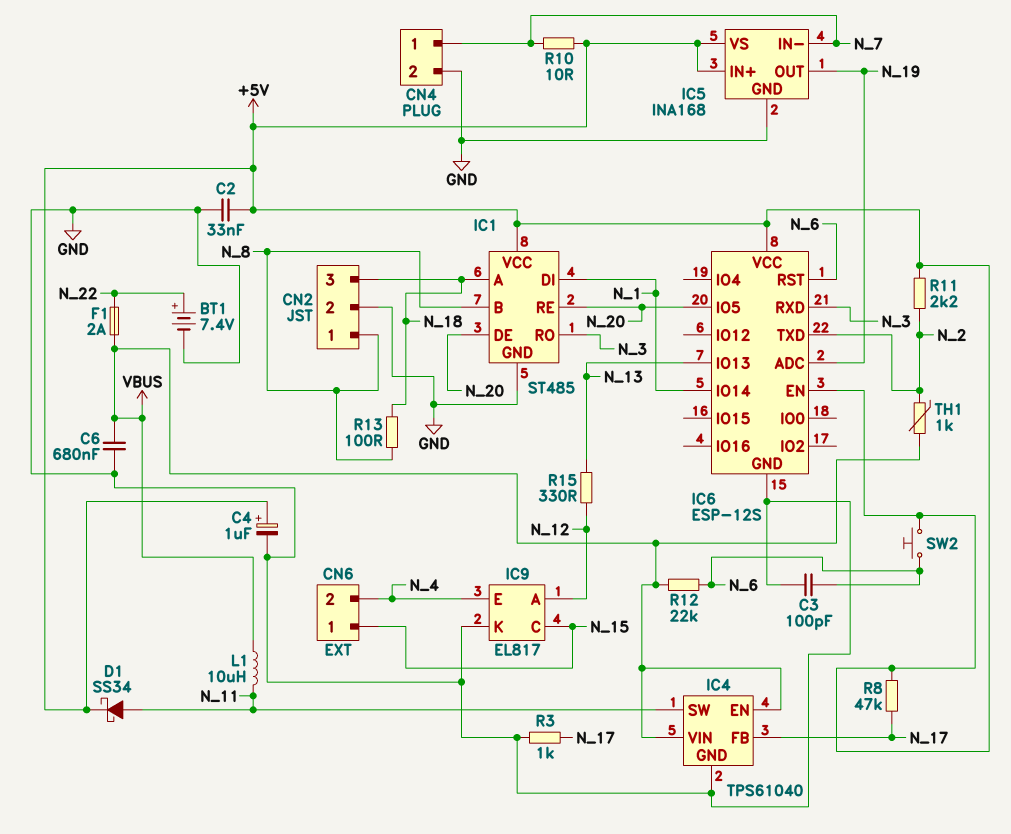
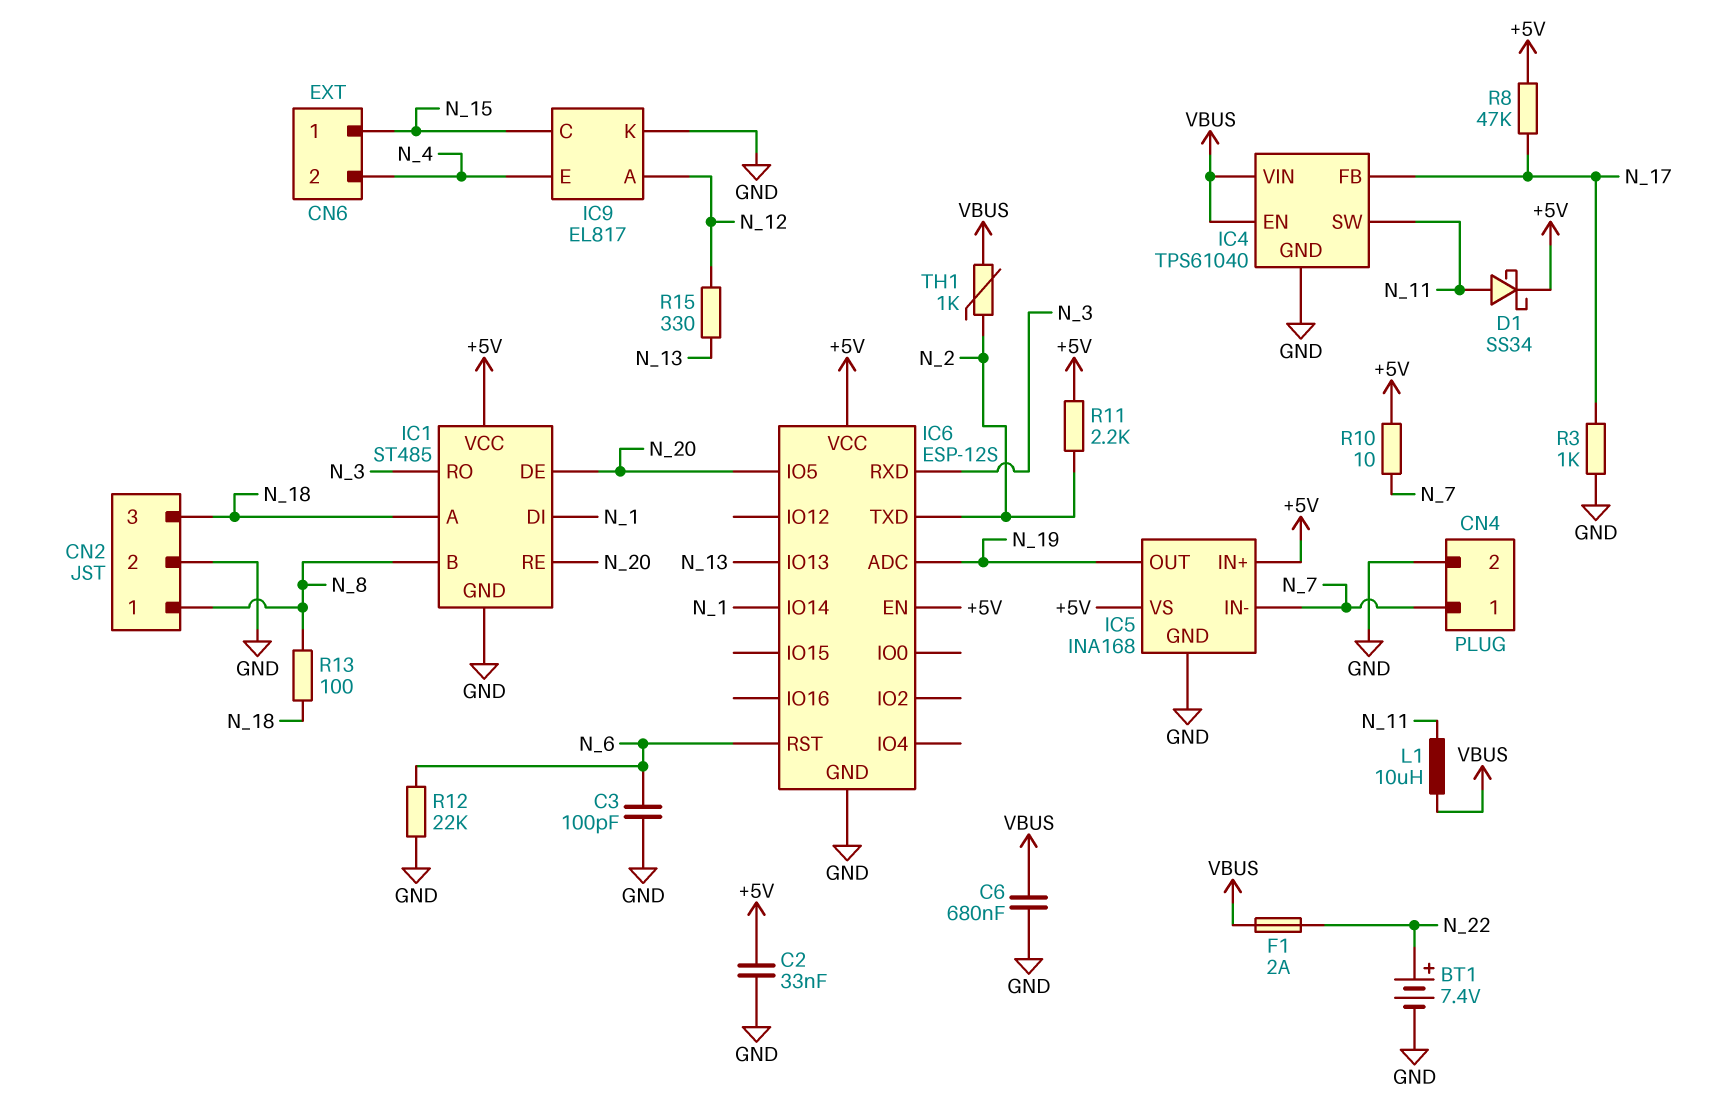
C4: 1uF (plus +5V, minus GND) -> none
R12: 22k (N_6, VBUS) -> 22k (GND, N_6)
SW2: button (+5V, N_6) -> none

